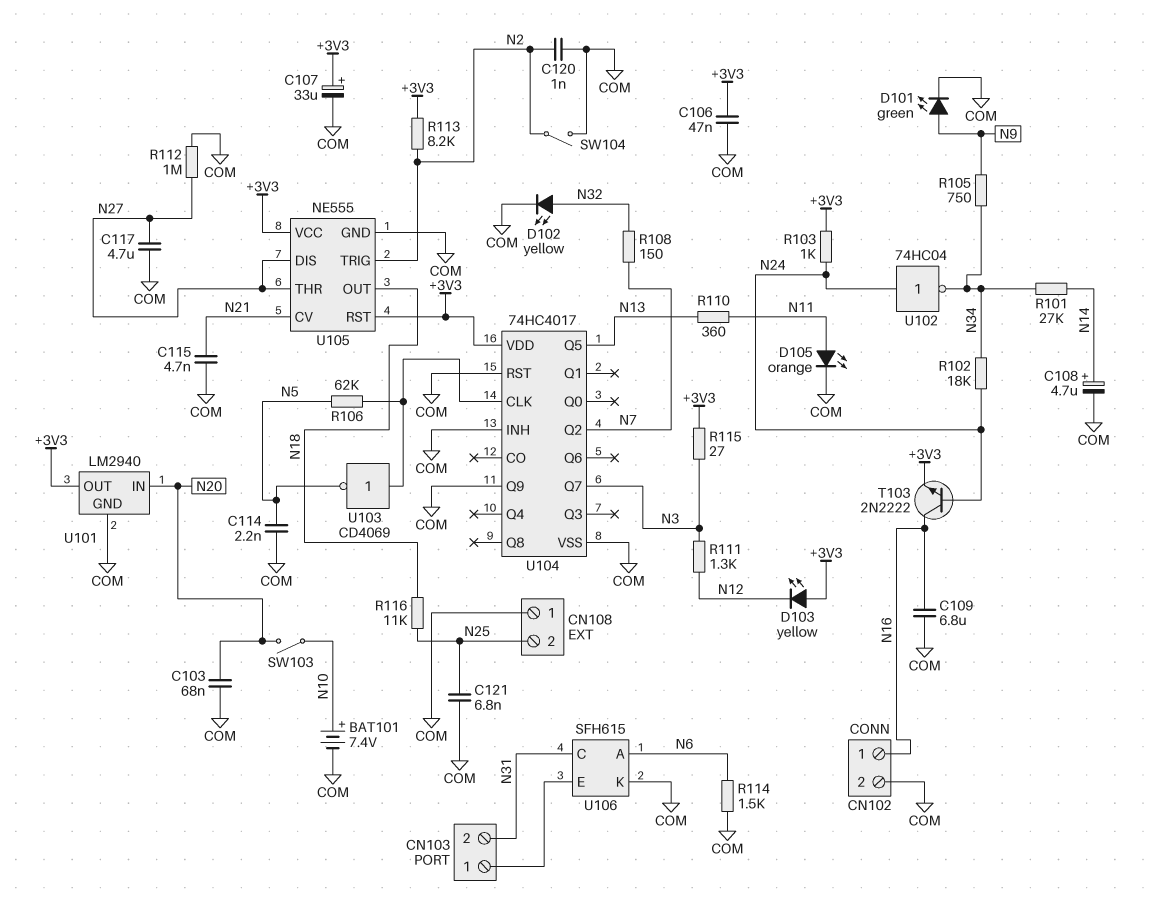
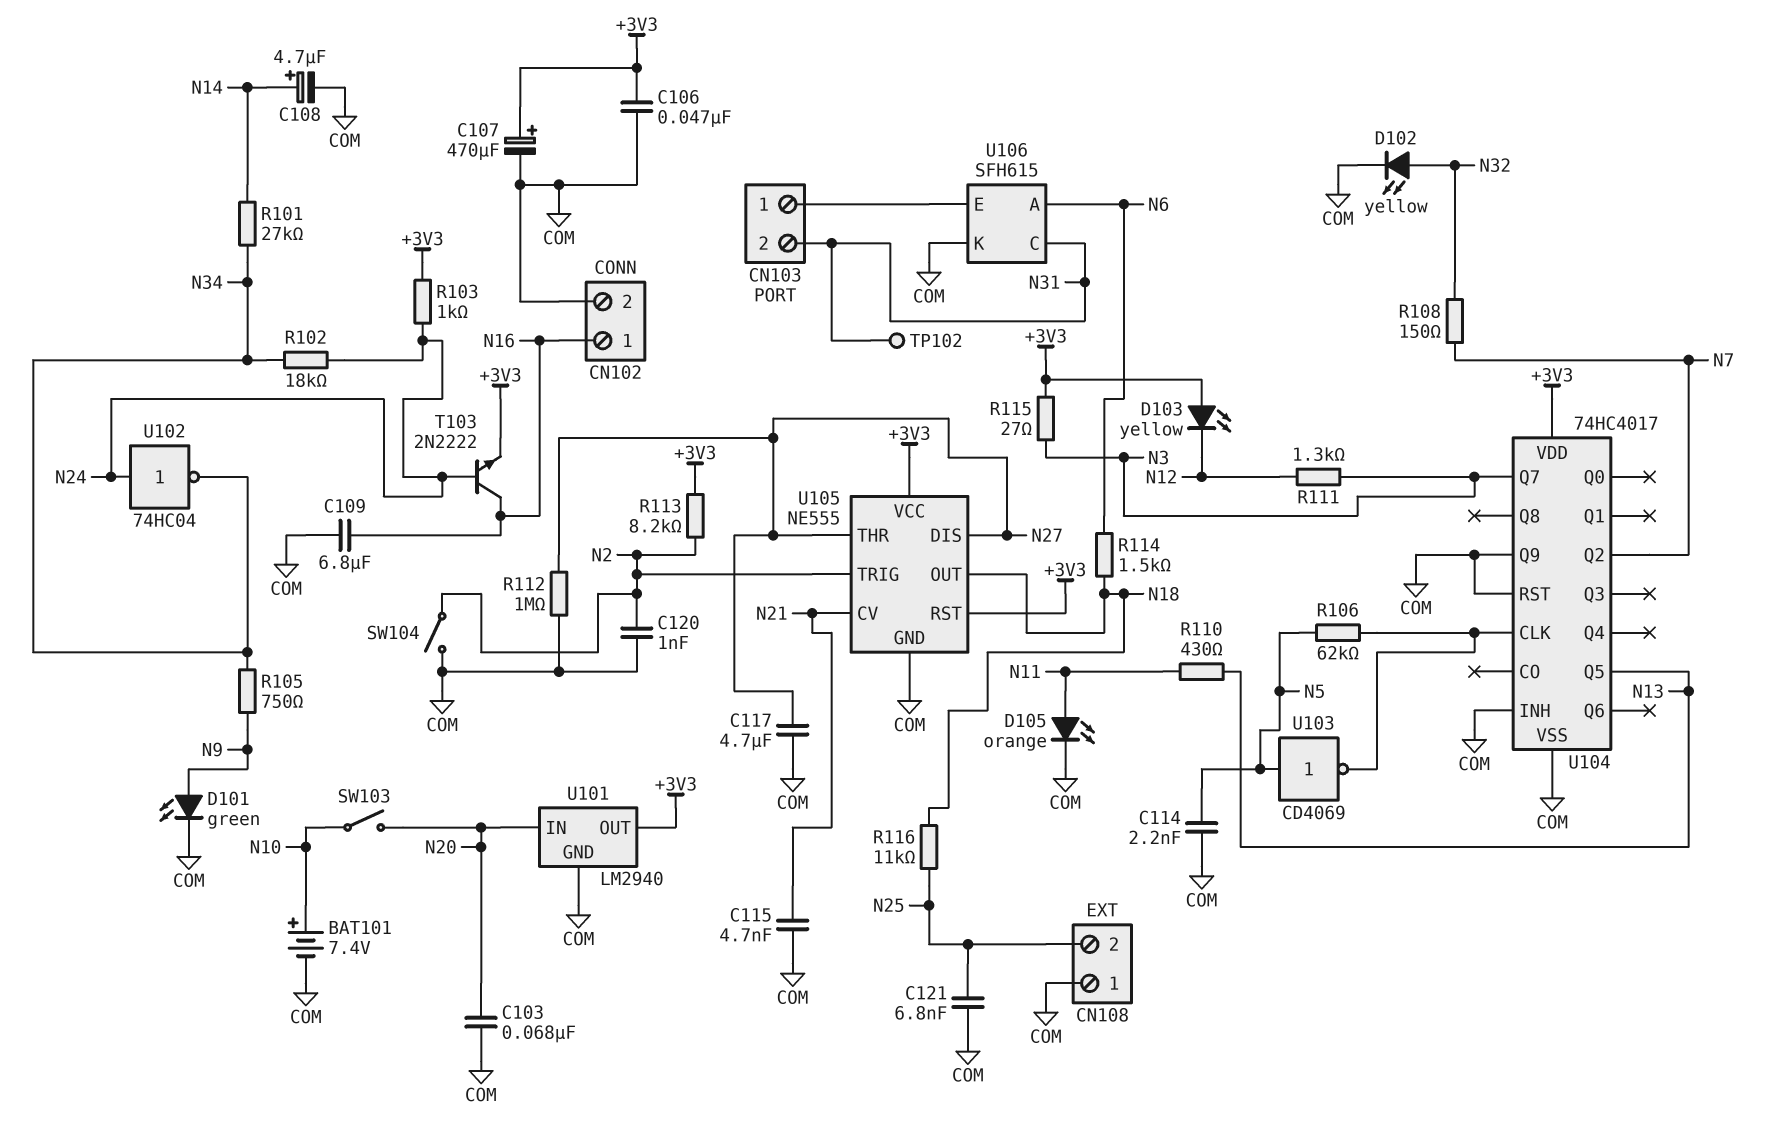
C107: 33uF (plus +3V3, minus COM) -> 470uF (plus +3V3, minus COM)
R110: 360 (N11, N13) -> 430 (N11, N13)
R114: 1.5k (COM, N6) -> 1.5k (N6, N18)
TP102: none -> test point (N31)
U103: NOT CD4069 (in U104/CLK, out N5) -> NOT CD4069 (in N5, out U104/CLK)

